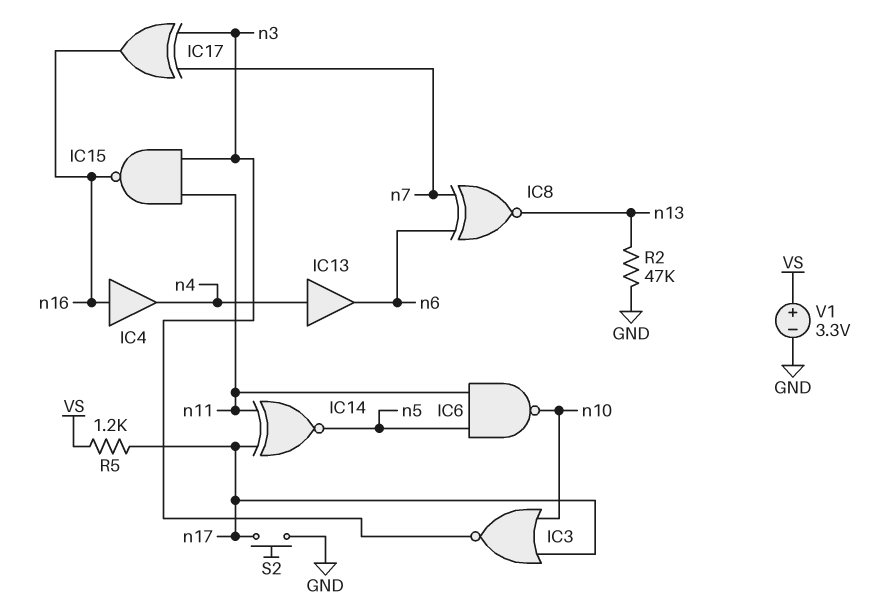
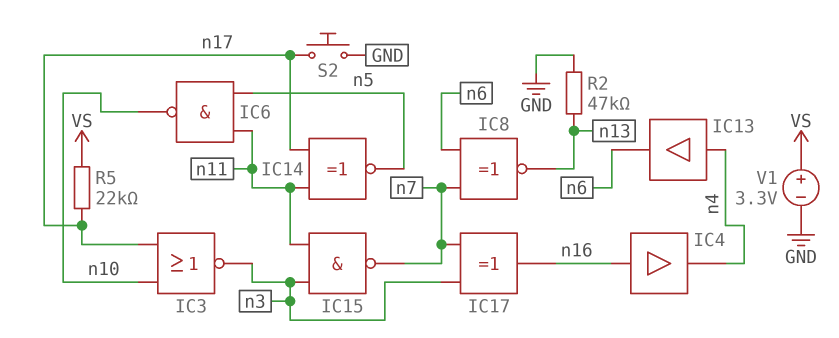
IC15: NAND (in n3, in n11, out n16) -> NAND (in n3, in n11, out n7)
R5: 1.2k (VS, n17) -> 22k (VS, n17)

